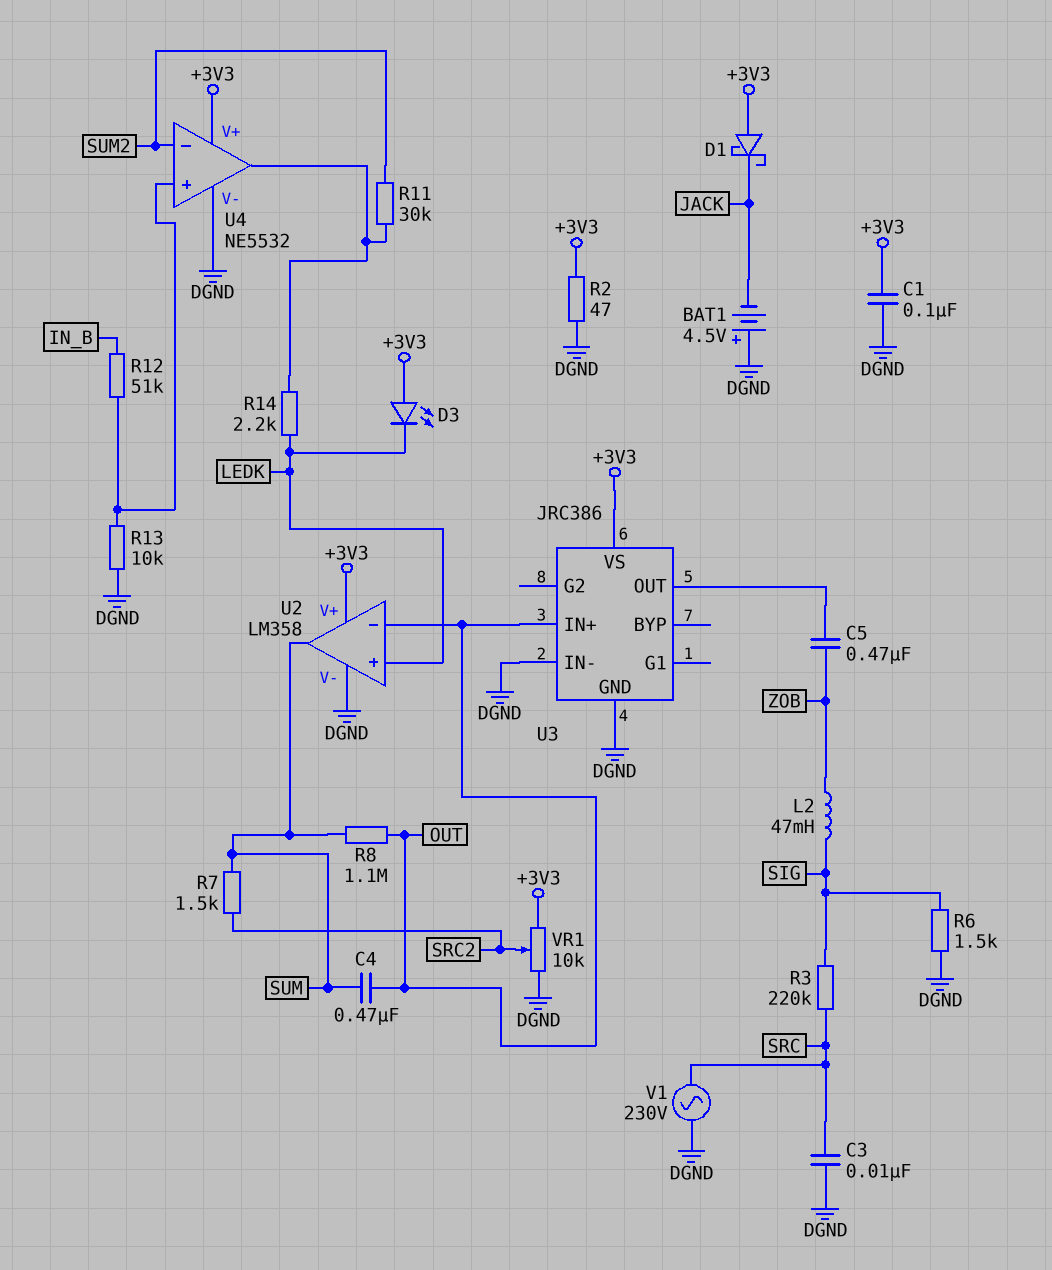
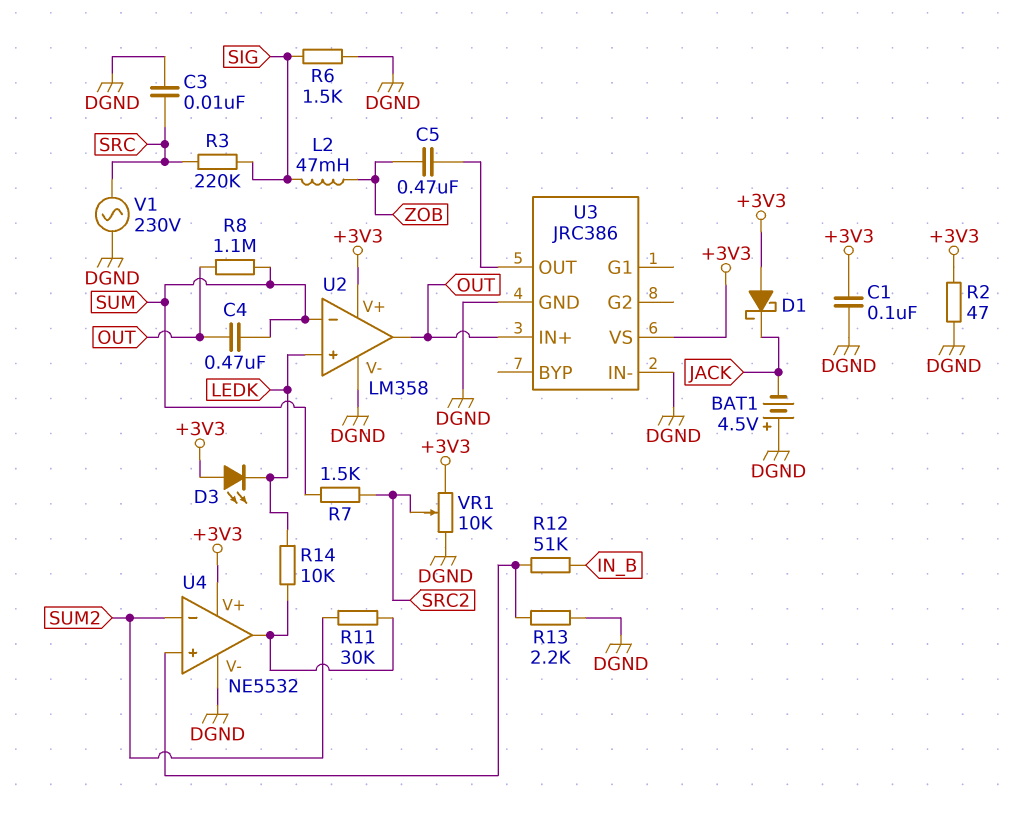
R13: 10k (DGND, U4/in+) -> 2.2k (DGND, U4/in+)
R14: 2.2k (LEDK, U4/out) -> 10k (LEDK, U4/out)
U2 pin in-: OUT -> SUM
U2 pin out: SUM -> OUT

